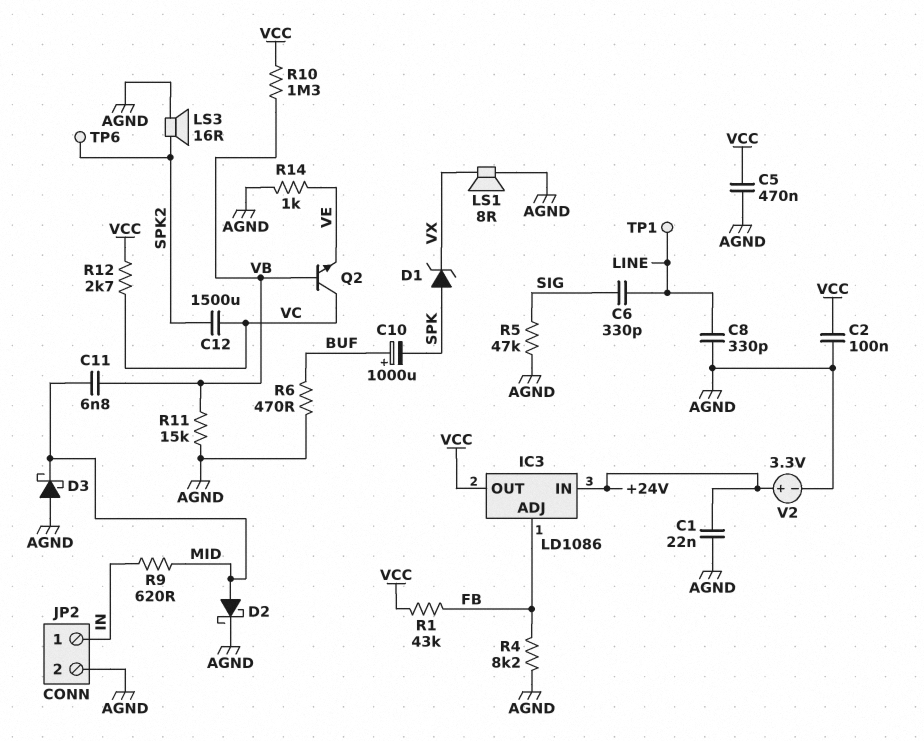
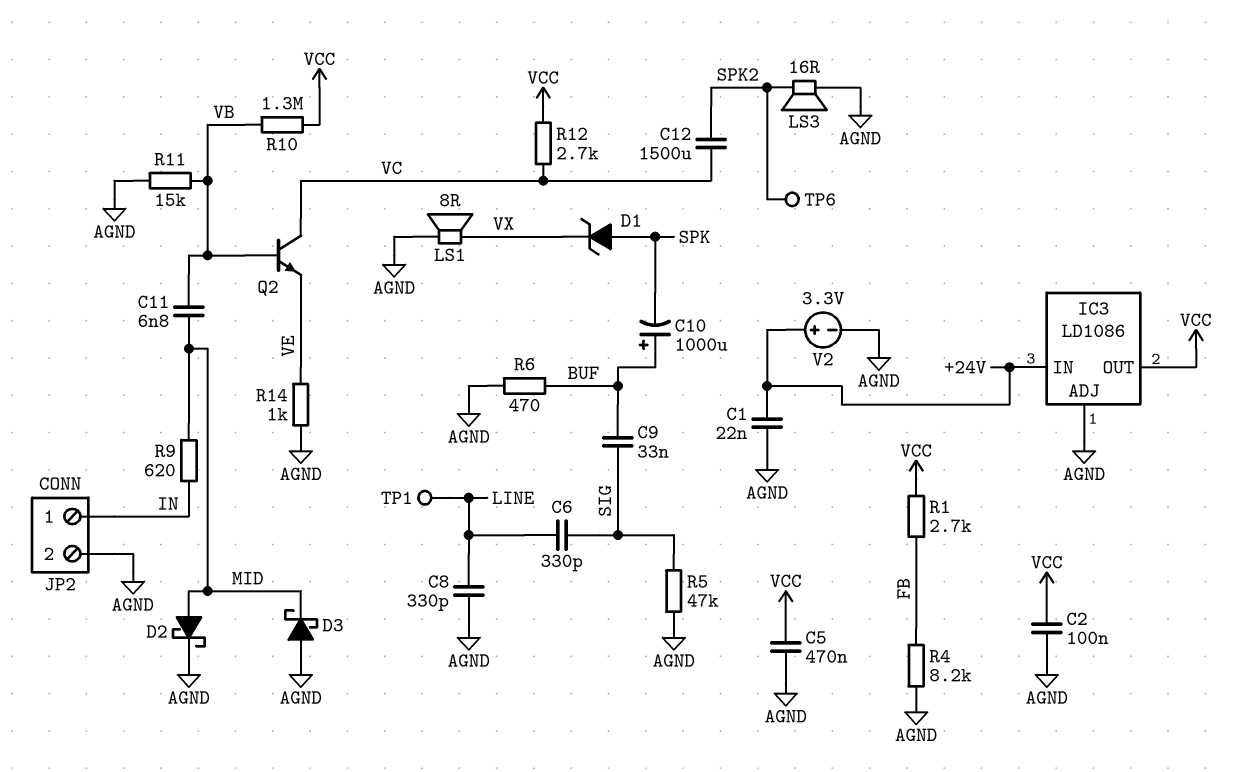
C9: none -> 33nF (BUF, SIG)
IC3 pin ADJ: FB -> AGND
R1: 43k (FB, VCC) -> 2.7k (FB, VCC)

